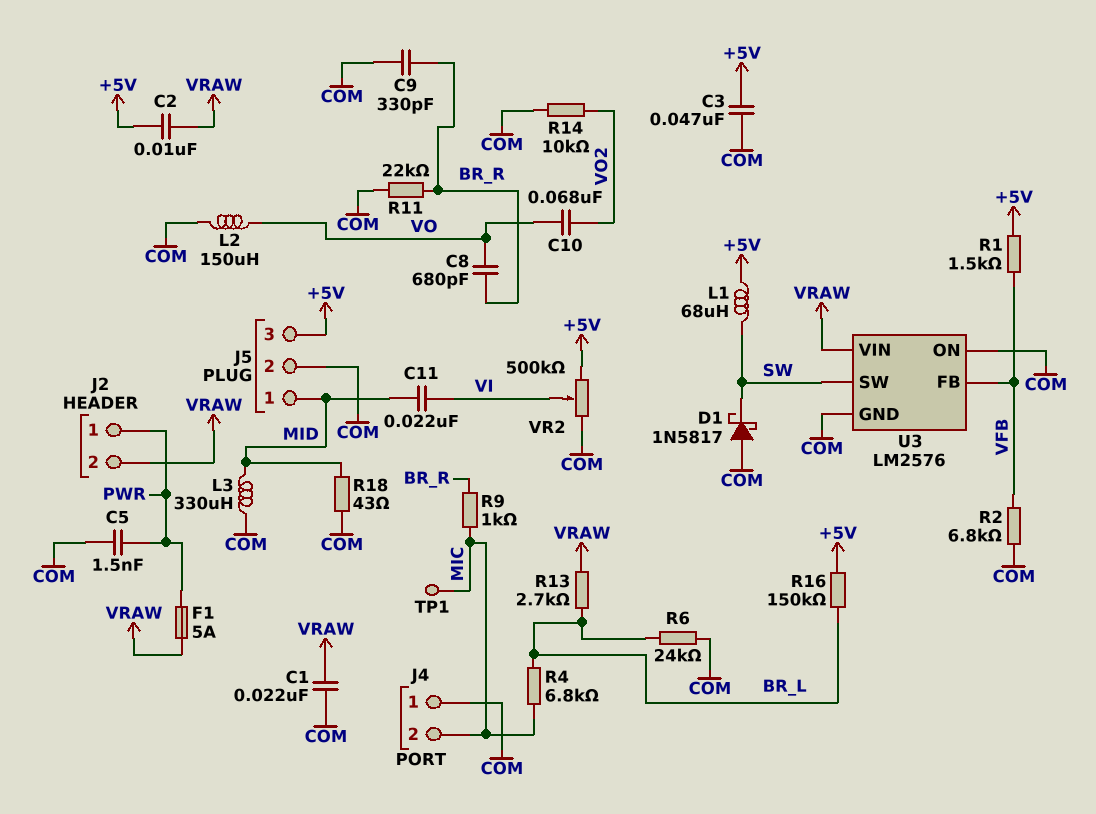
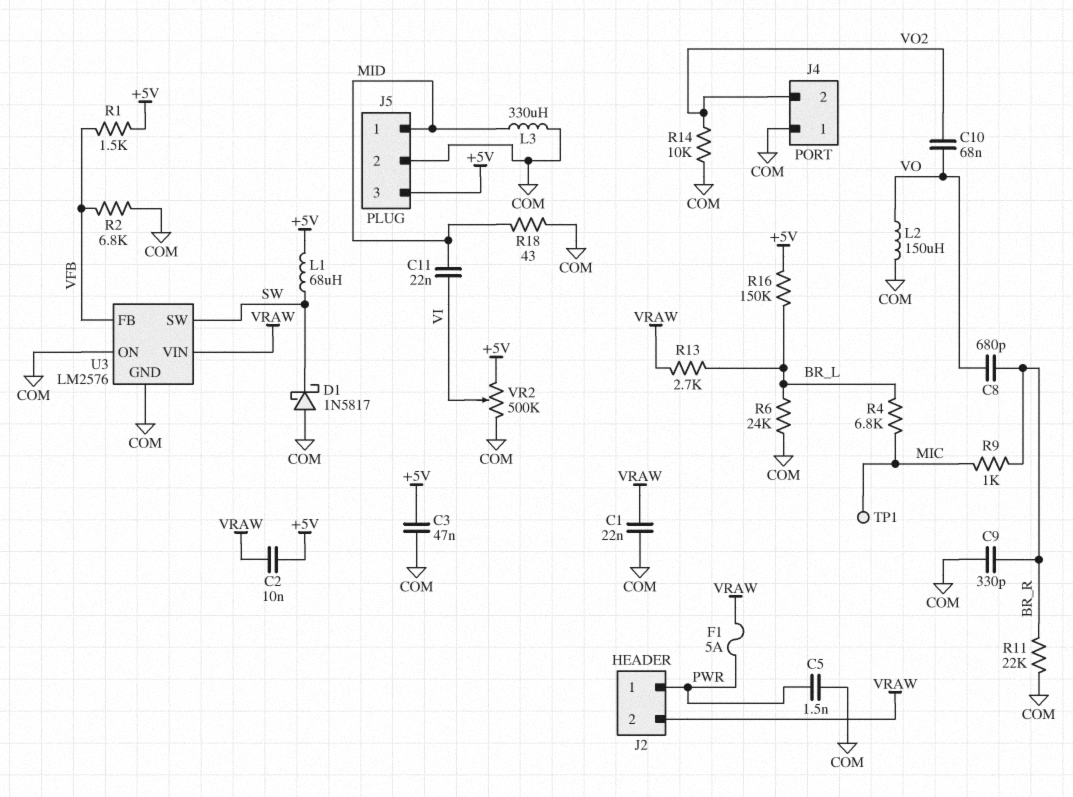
J4 pin 2: MIC -> VO2

